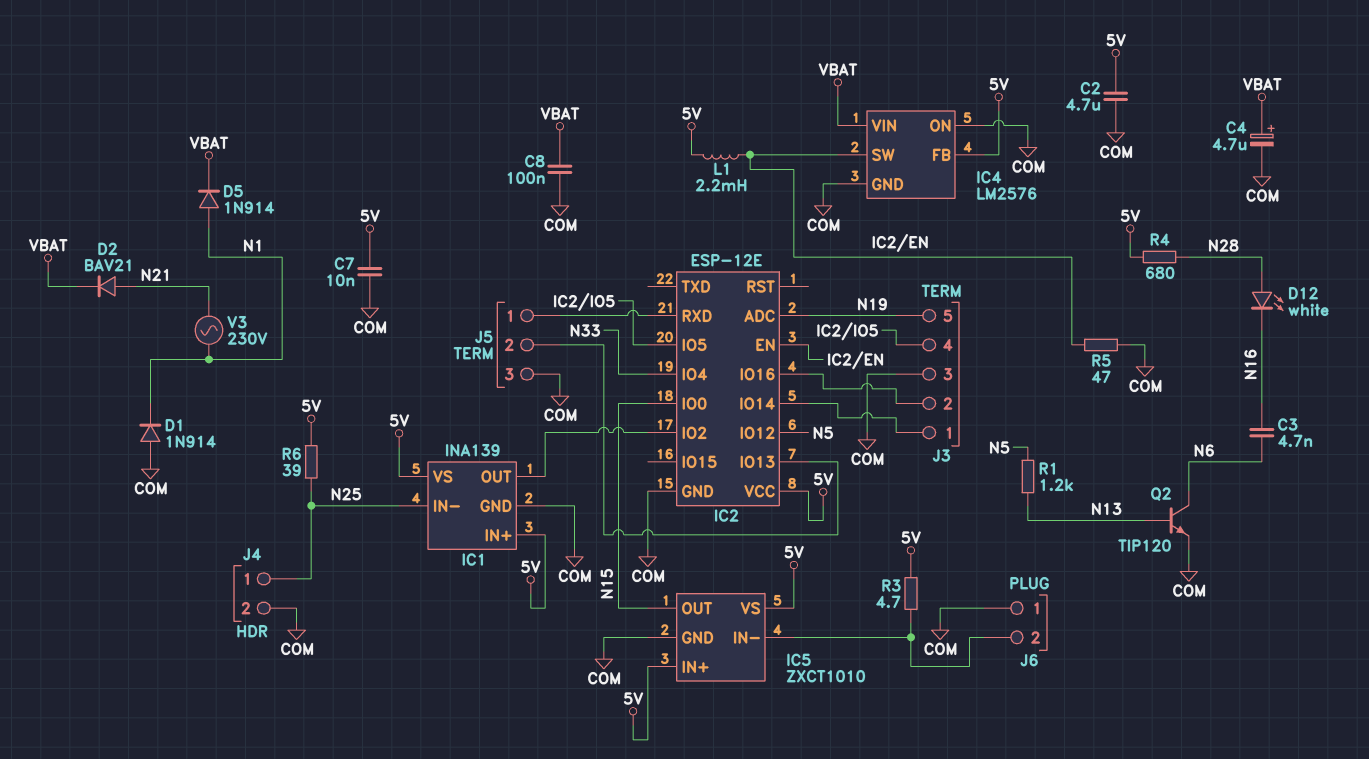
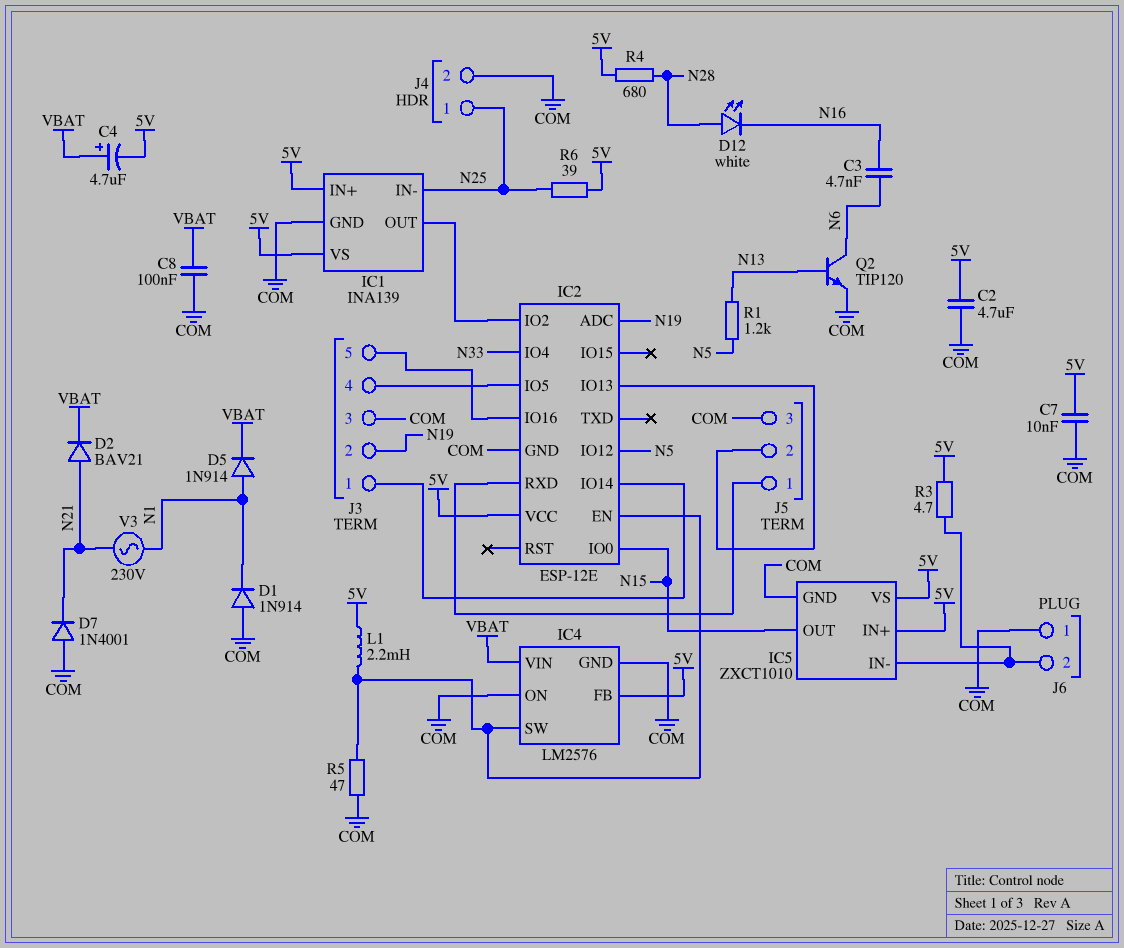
C4: 4.7uF (plus VBAT, minus COM) -> 4.7uF (plus VBAT, minus 5V)
D7: none -> diode 1N4001 (A COM, K N21)
J3 pin 2: IC2/IO16 -> N19
J3 pin 5: N19 -> IC2/IO16

